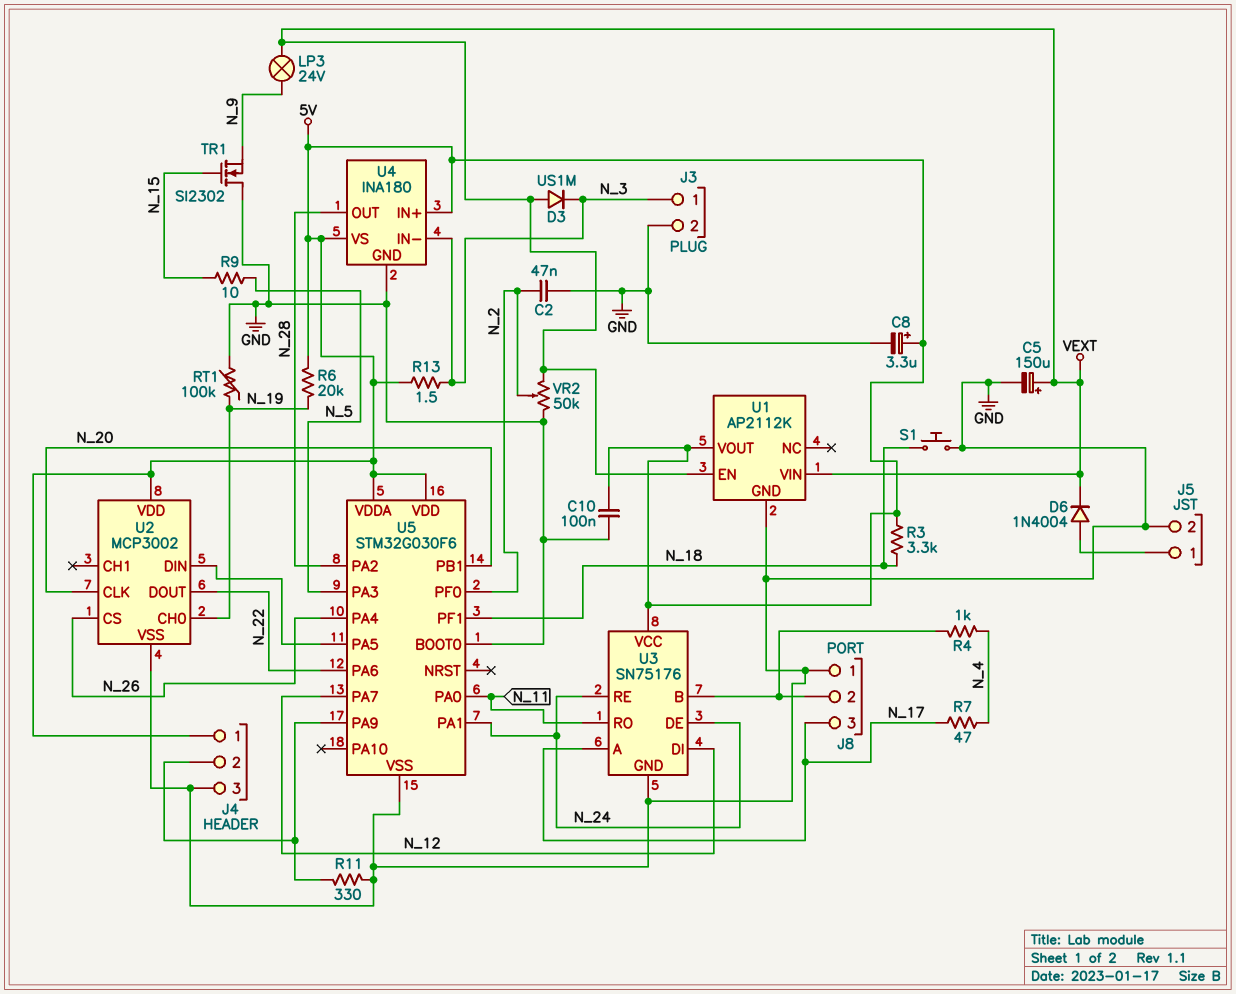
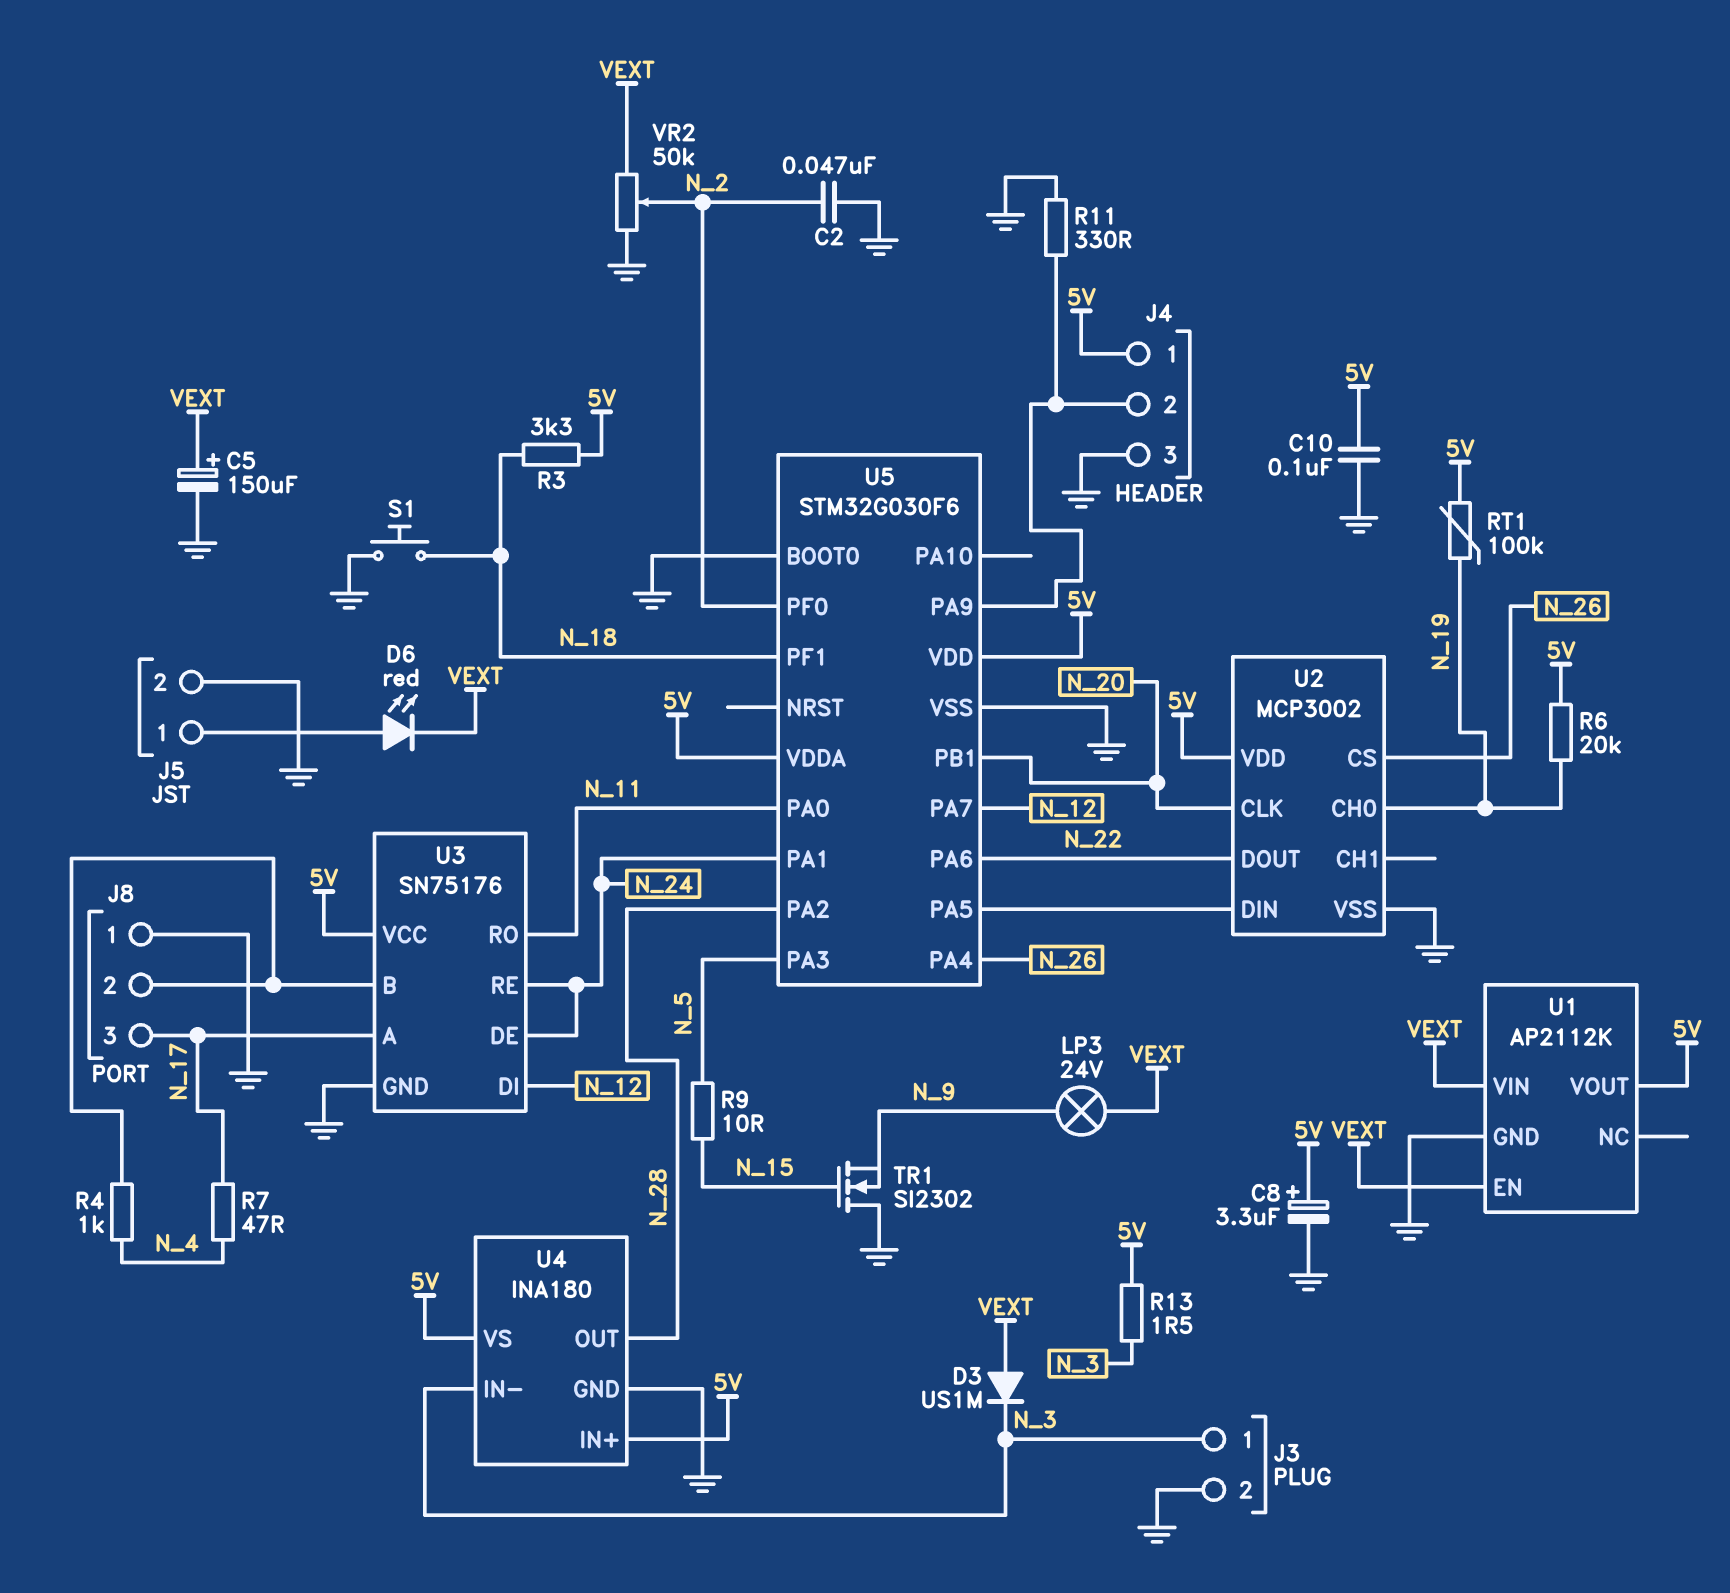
D6: diode 1N4004 (A J5/1, K VEXT) -> LED red (A J5/1, K VEXT)
RT1: 100k (GND, N_19) -> 100k (5V, N_19)

